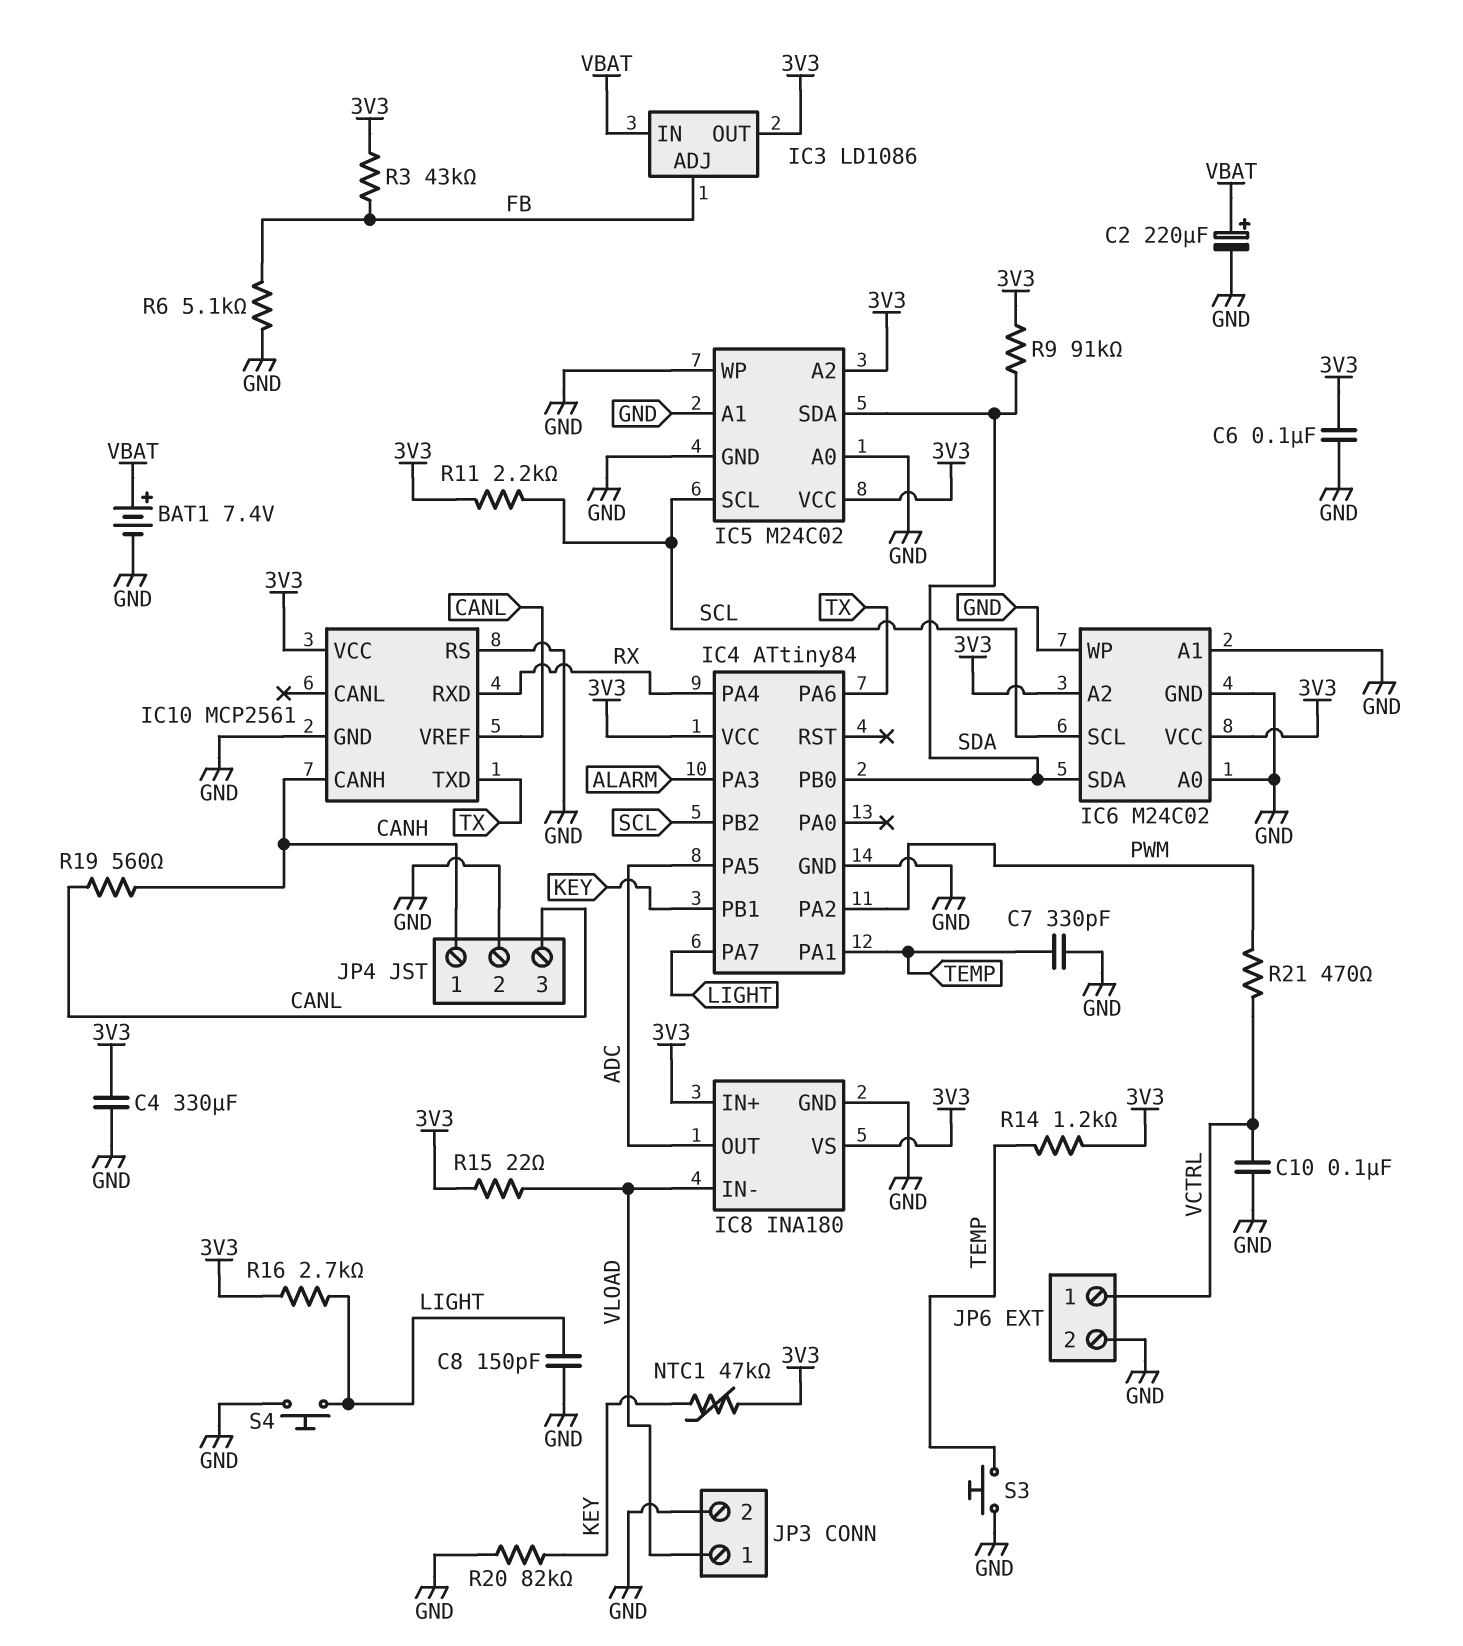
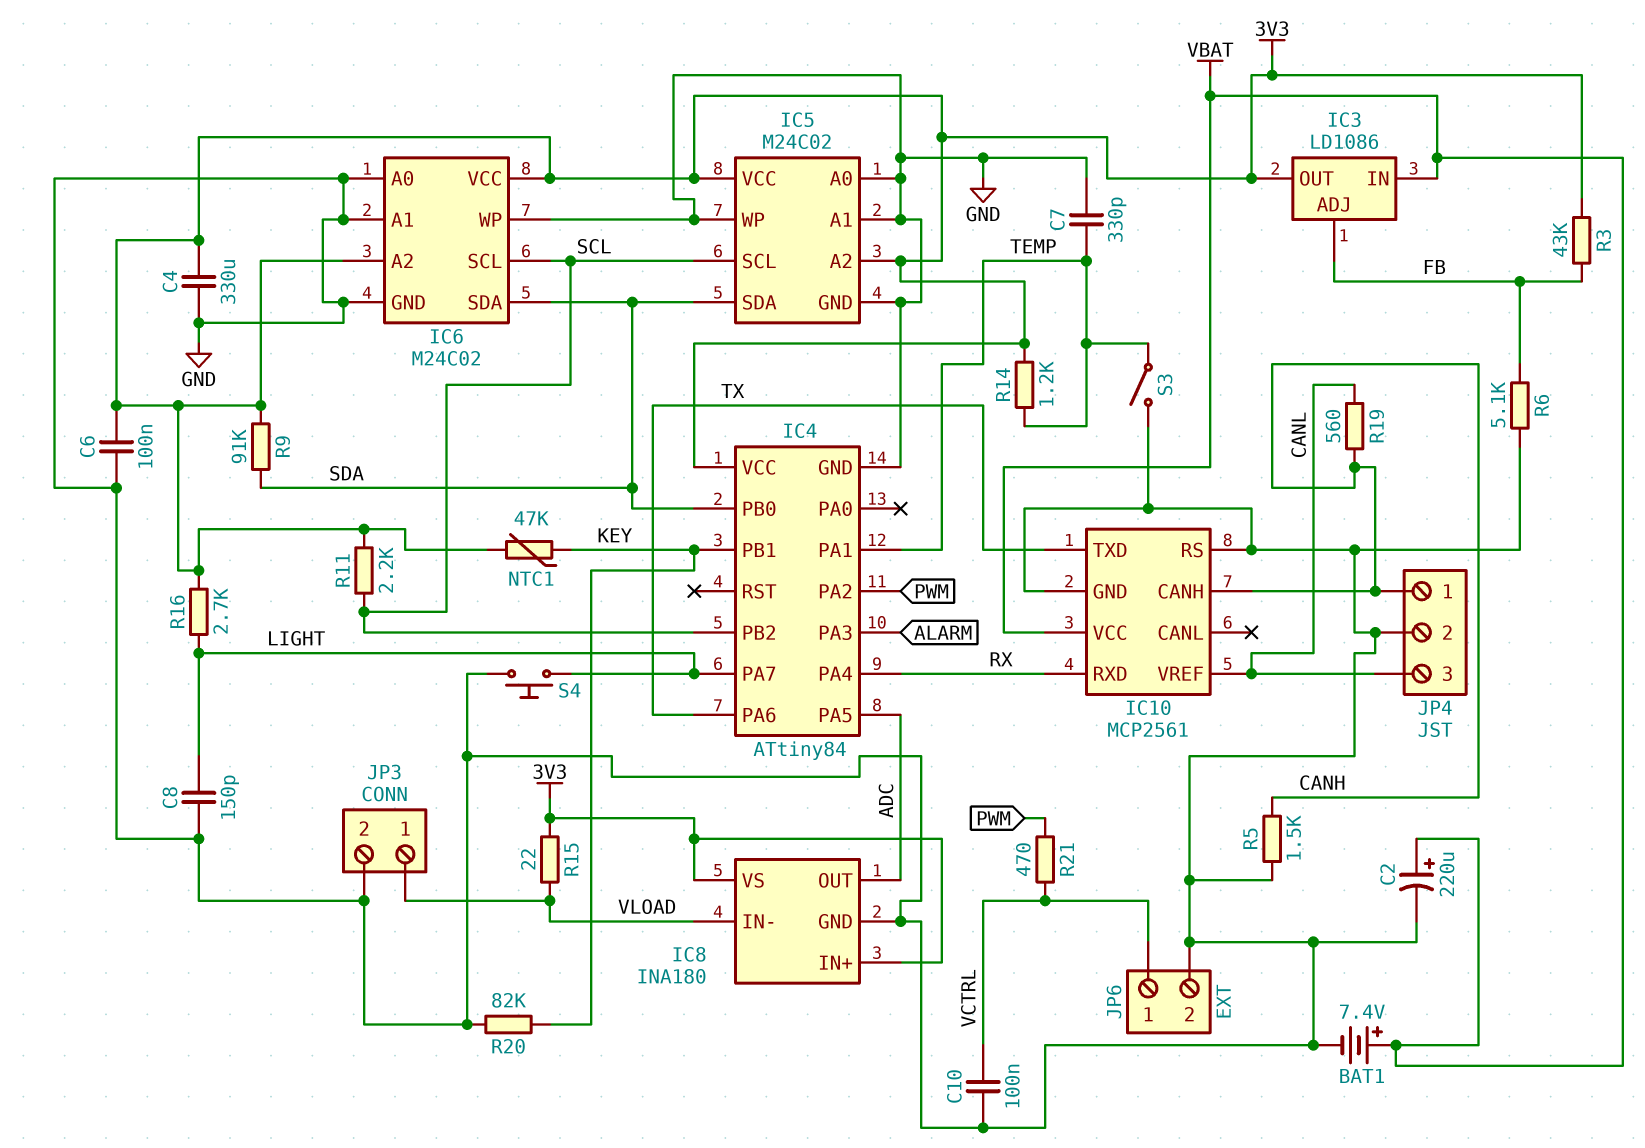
IC10 pin VCC: 3V3 -> VBAT
R5: none -> 1.5k (CANH, GND)
S3: button (GND, TEMP) -> switch (GND, TEMP)

